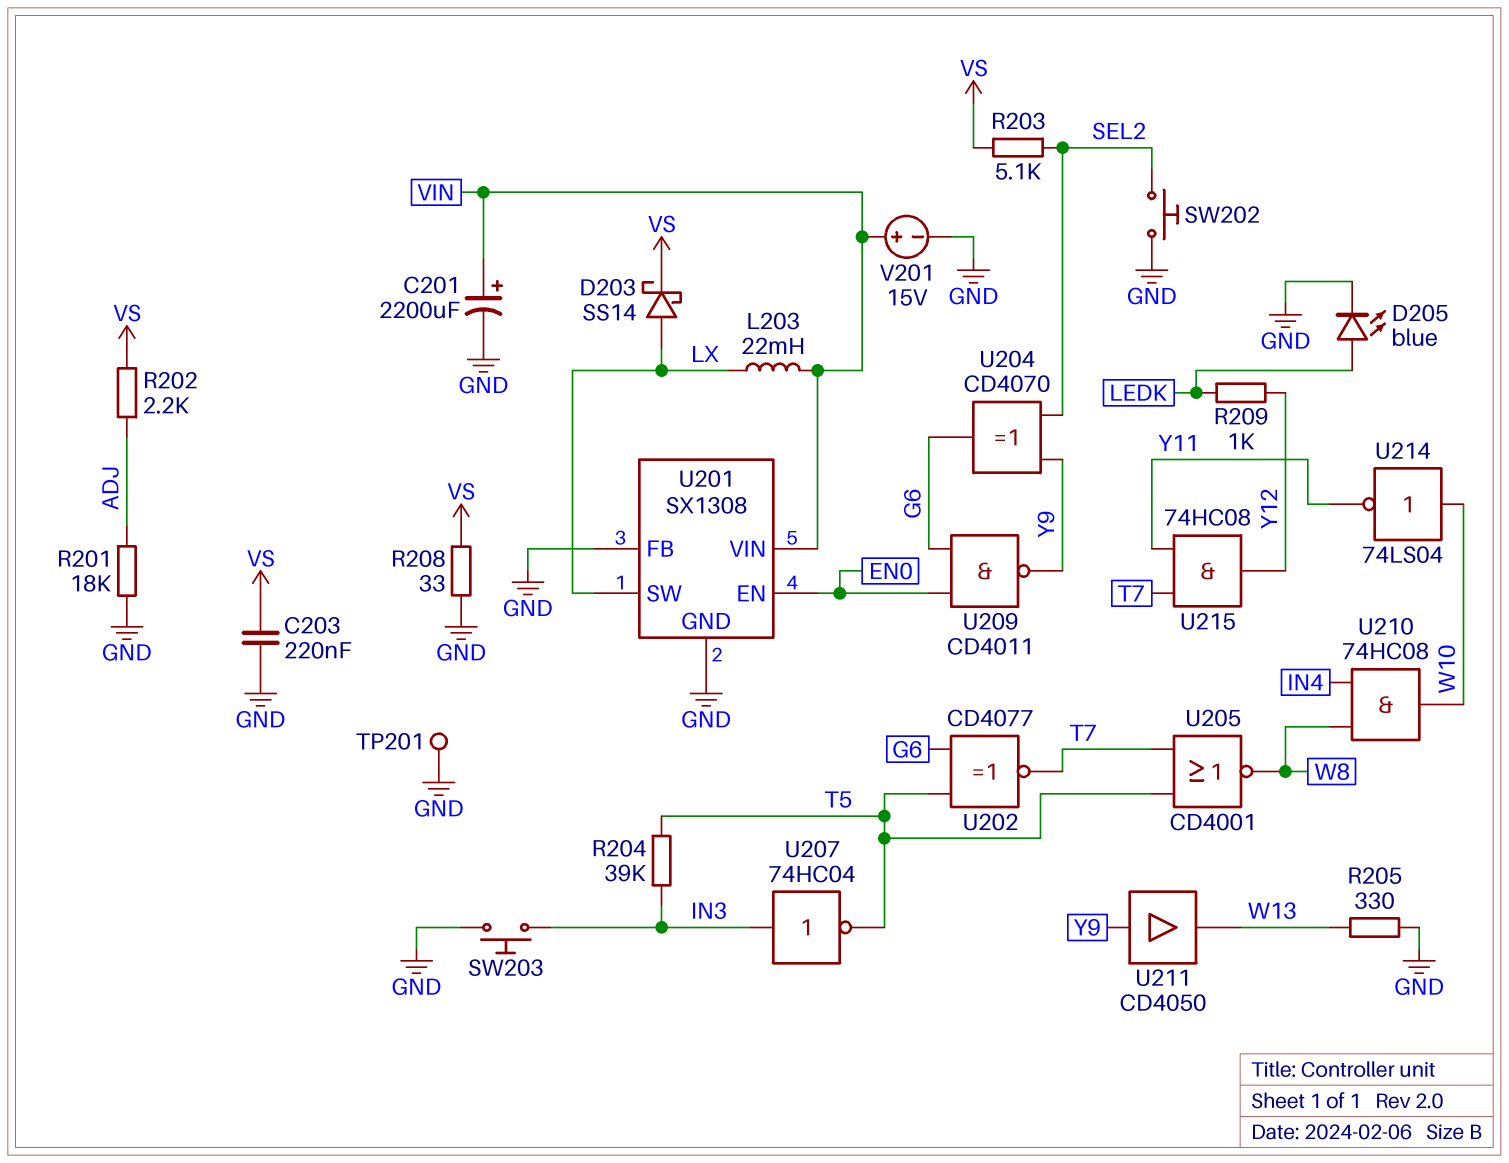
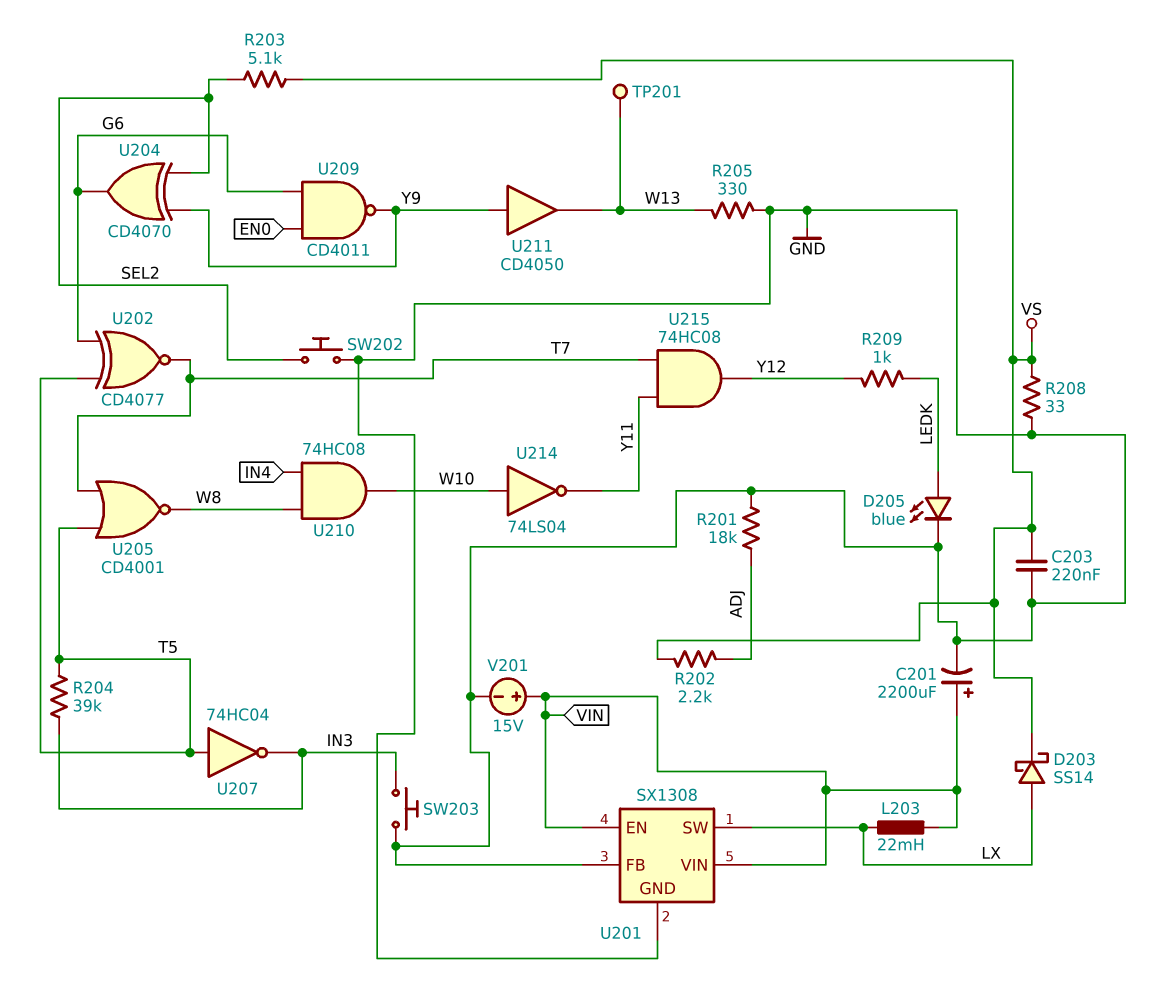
TP201: test point (GND) -> test point (W13)
U201 pin EN: EN0 -> VIN
U207: NOT 74HC04 (in IN3, out T5) -> NOT 74HC04 (in T5, out IN3)

